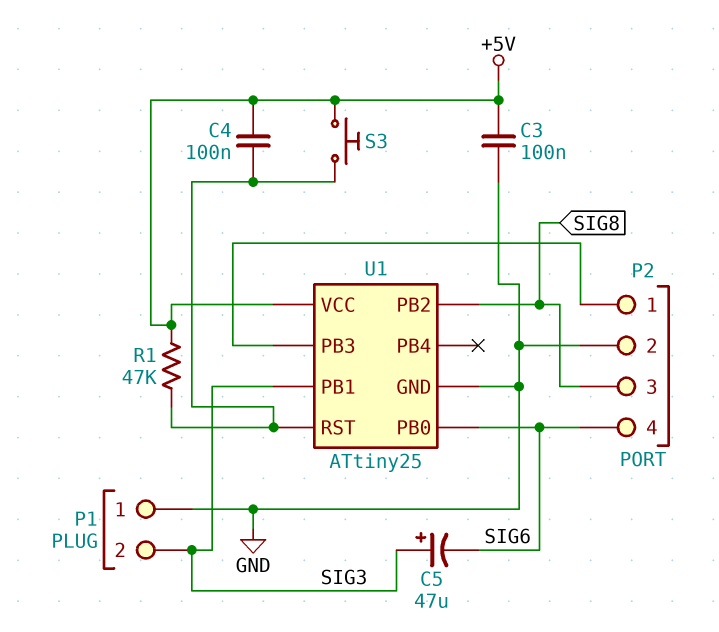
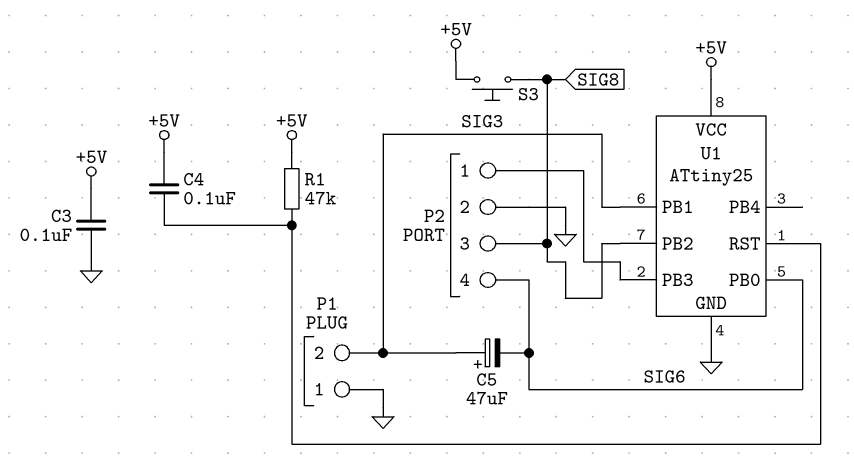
S3: button (+5V, U1/RST) -> button (+5V, SIG8)

